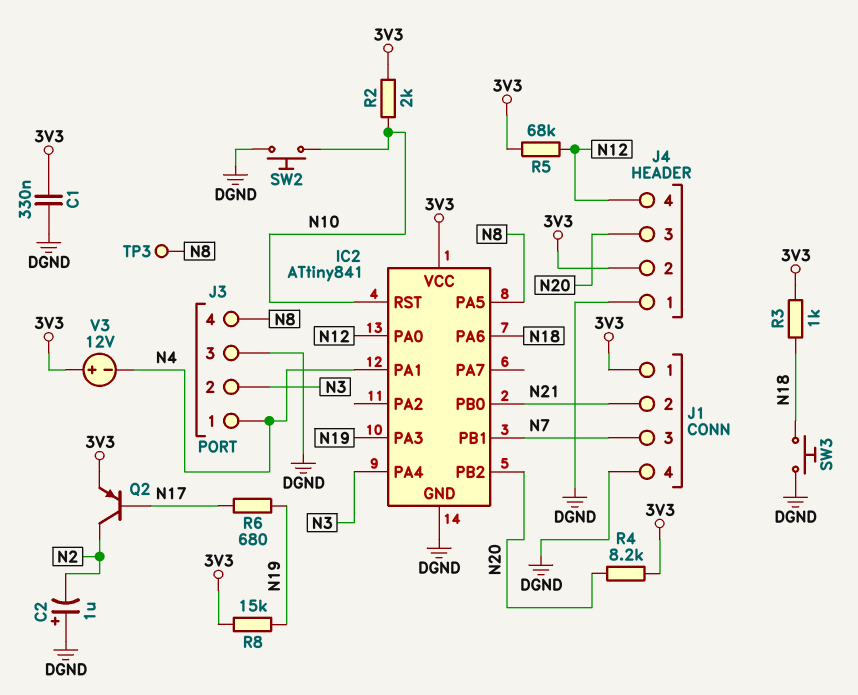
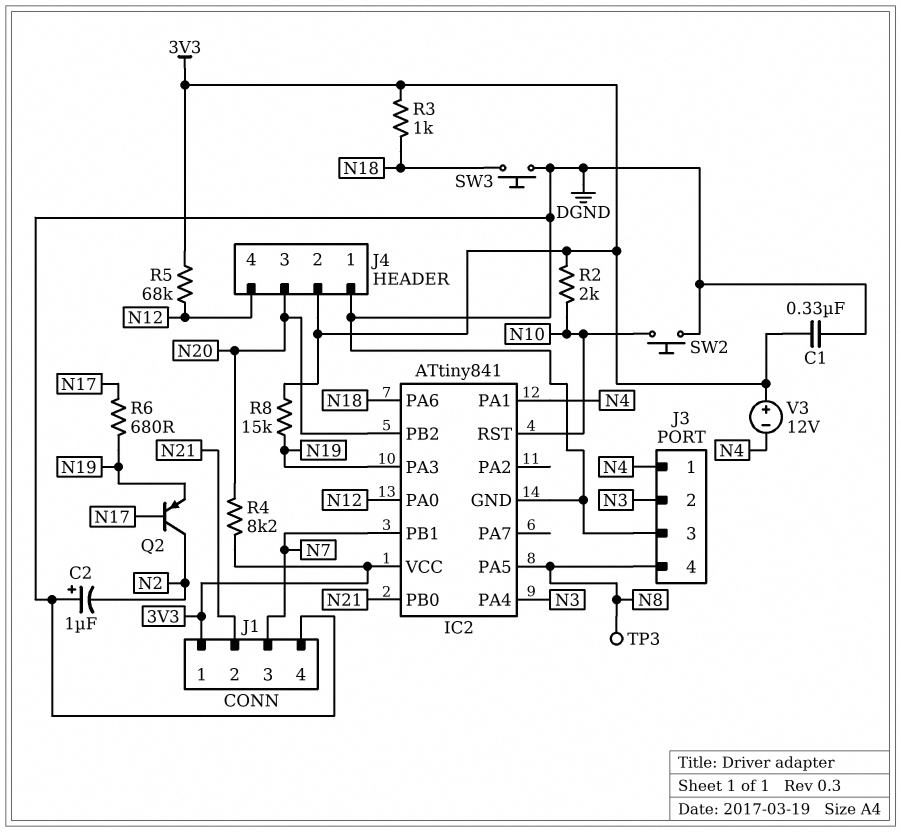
Q2: PNP (B N17, C N2, E 3V3) -> PNP (B N17, C N2, E N19)

